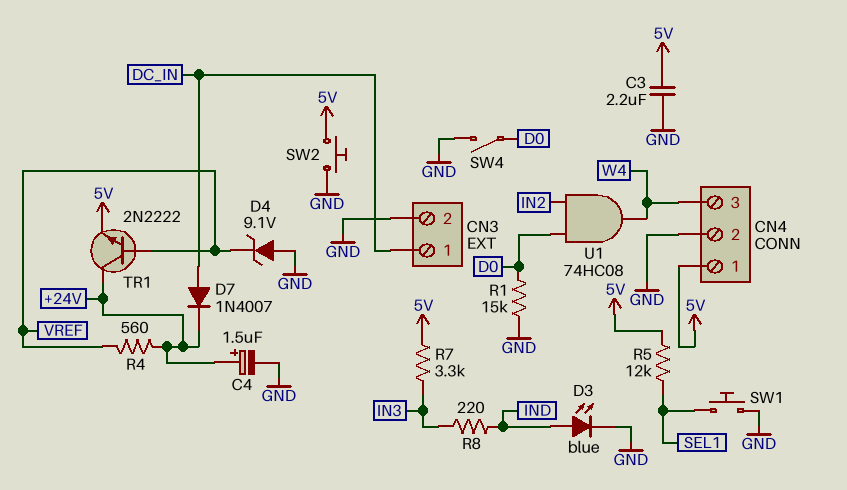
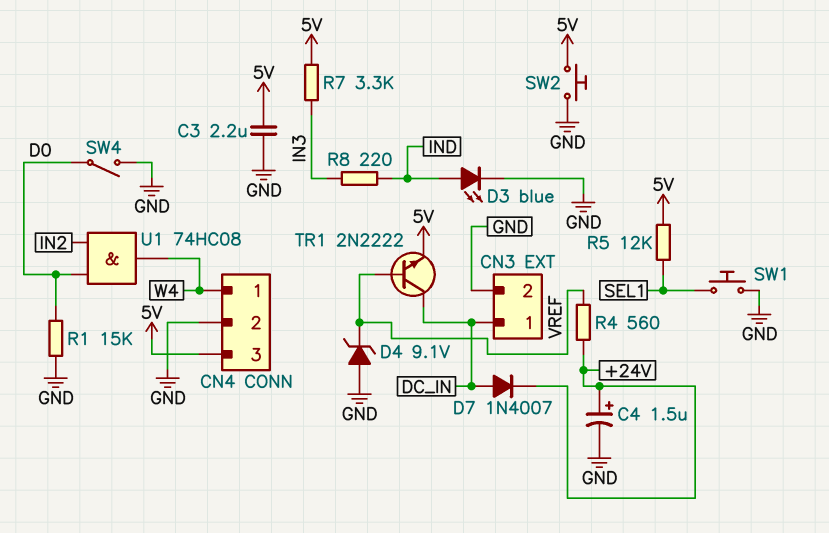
CN4 pin 1: 5V -> W4
CN4 pin 3: W4 -> 5V
TR1: NPN 2N2222 (B VREF, C +24V, E 5V) -> NPN 2N2222 (B VREF, C DC_IN, E 5V)

